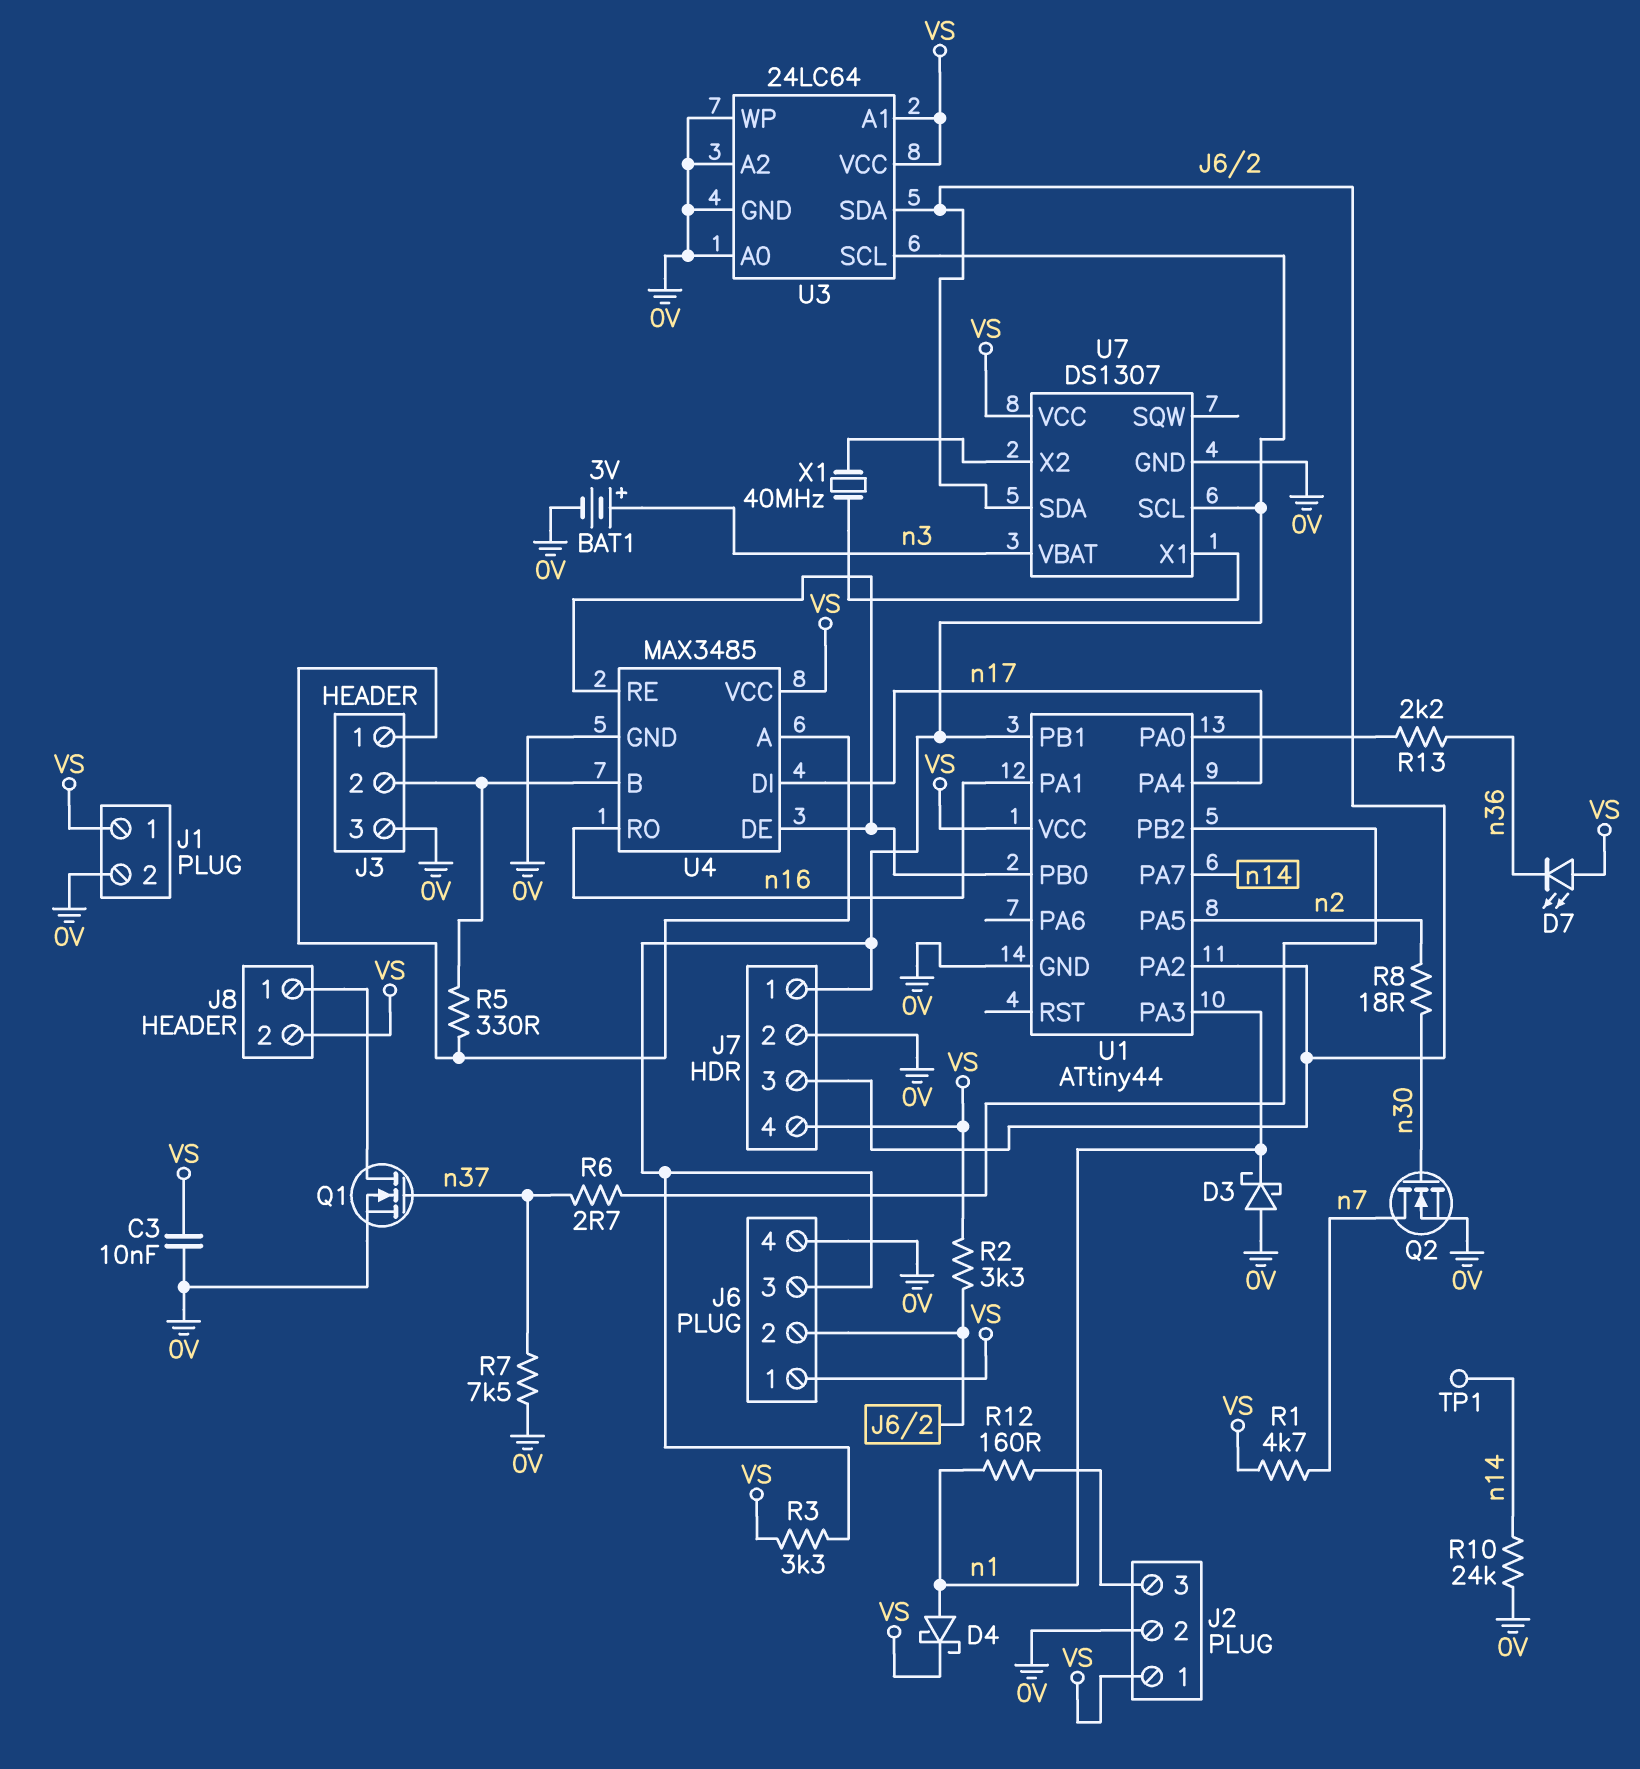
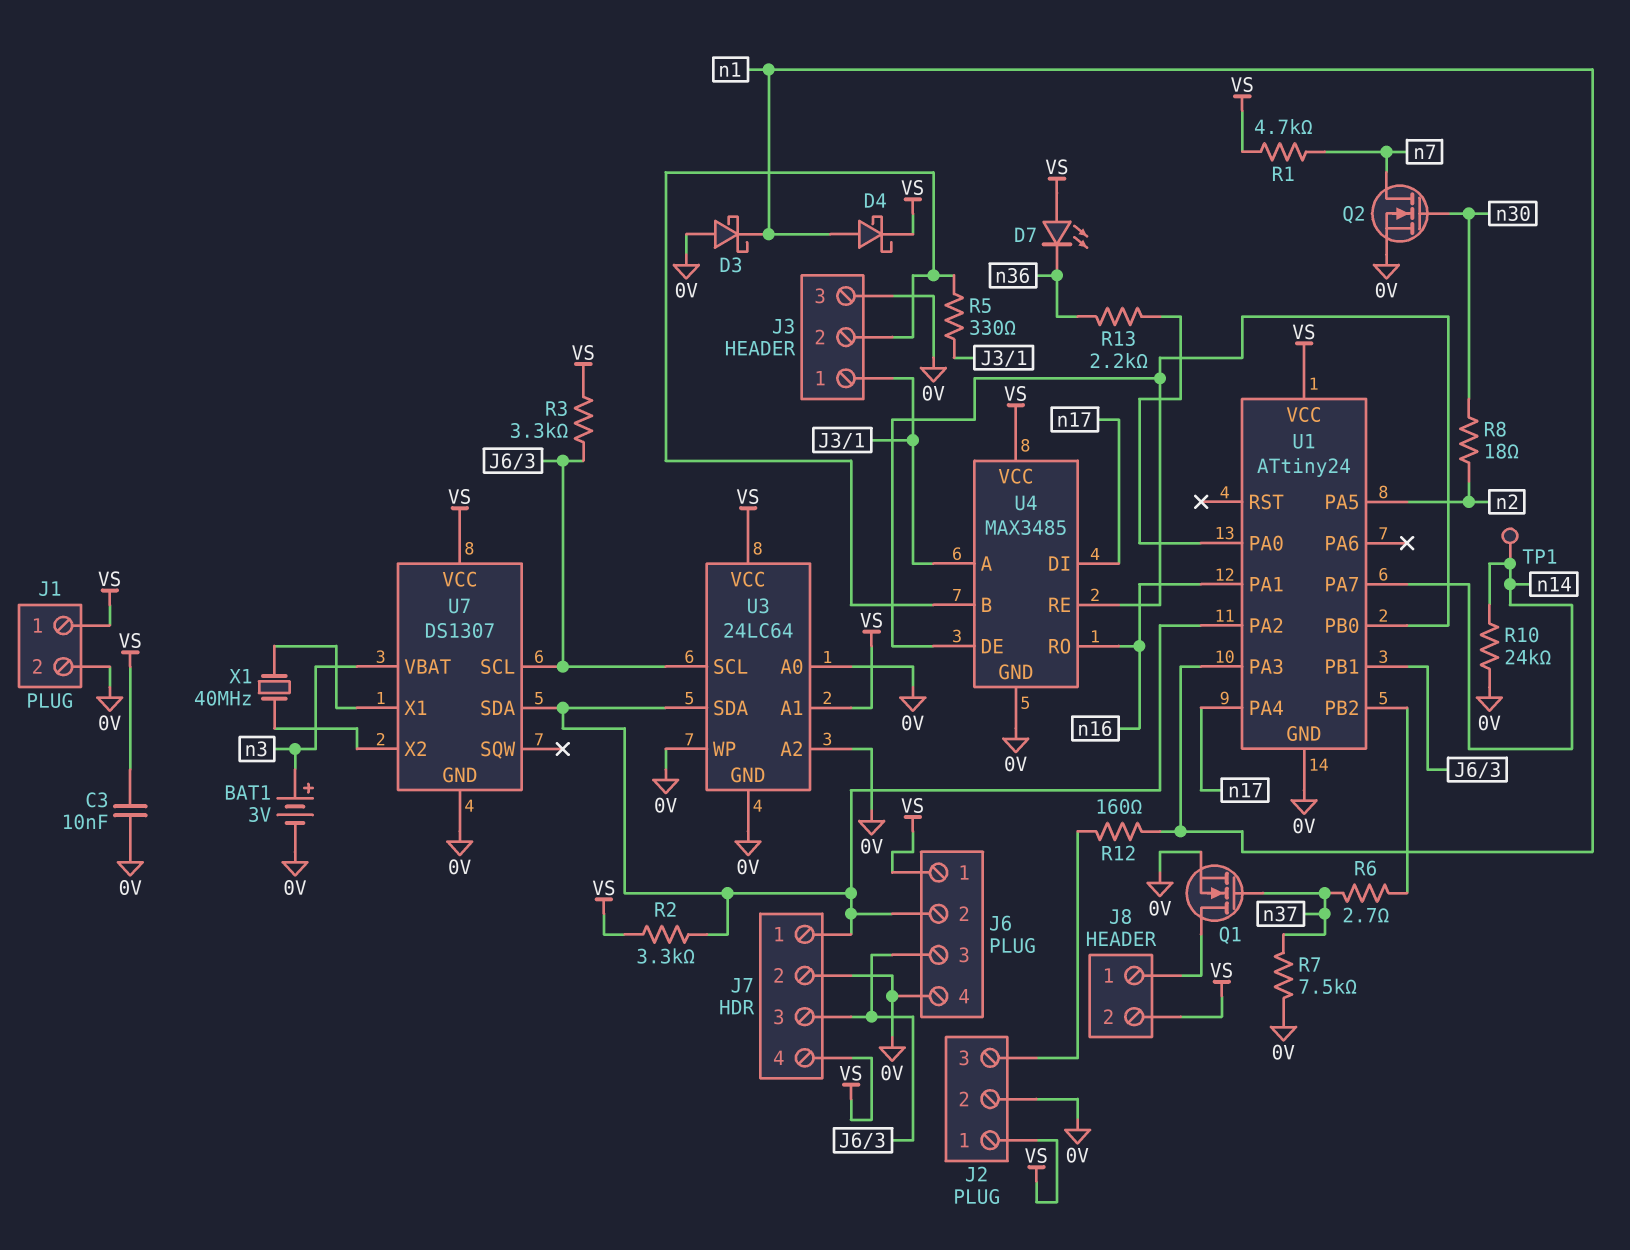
J7 pin 1: J6/3 -> J6/2
J7 pin 3: J6/2 -> J6/3
U1: ATtiny44 -> ATtiny24

